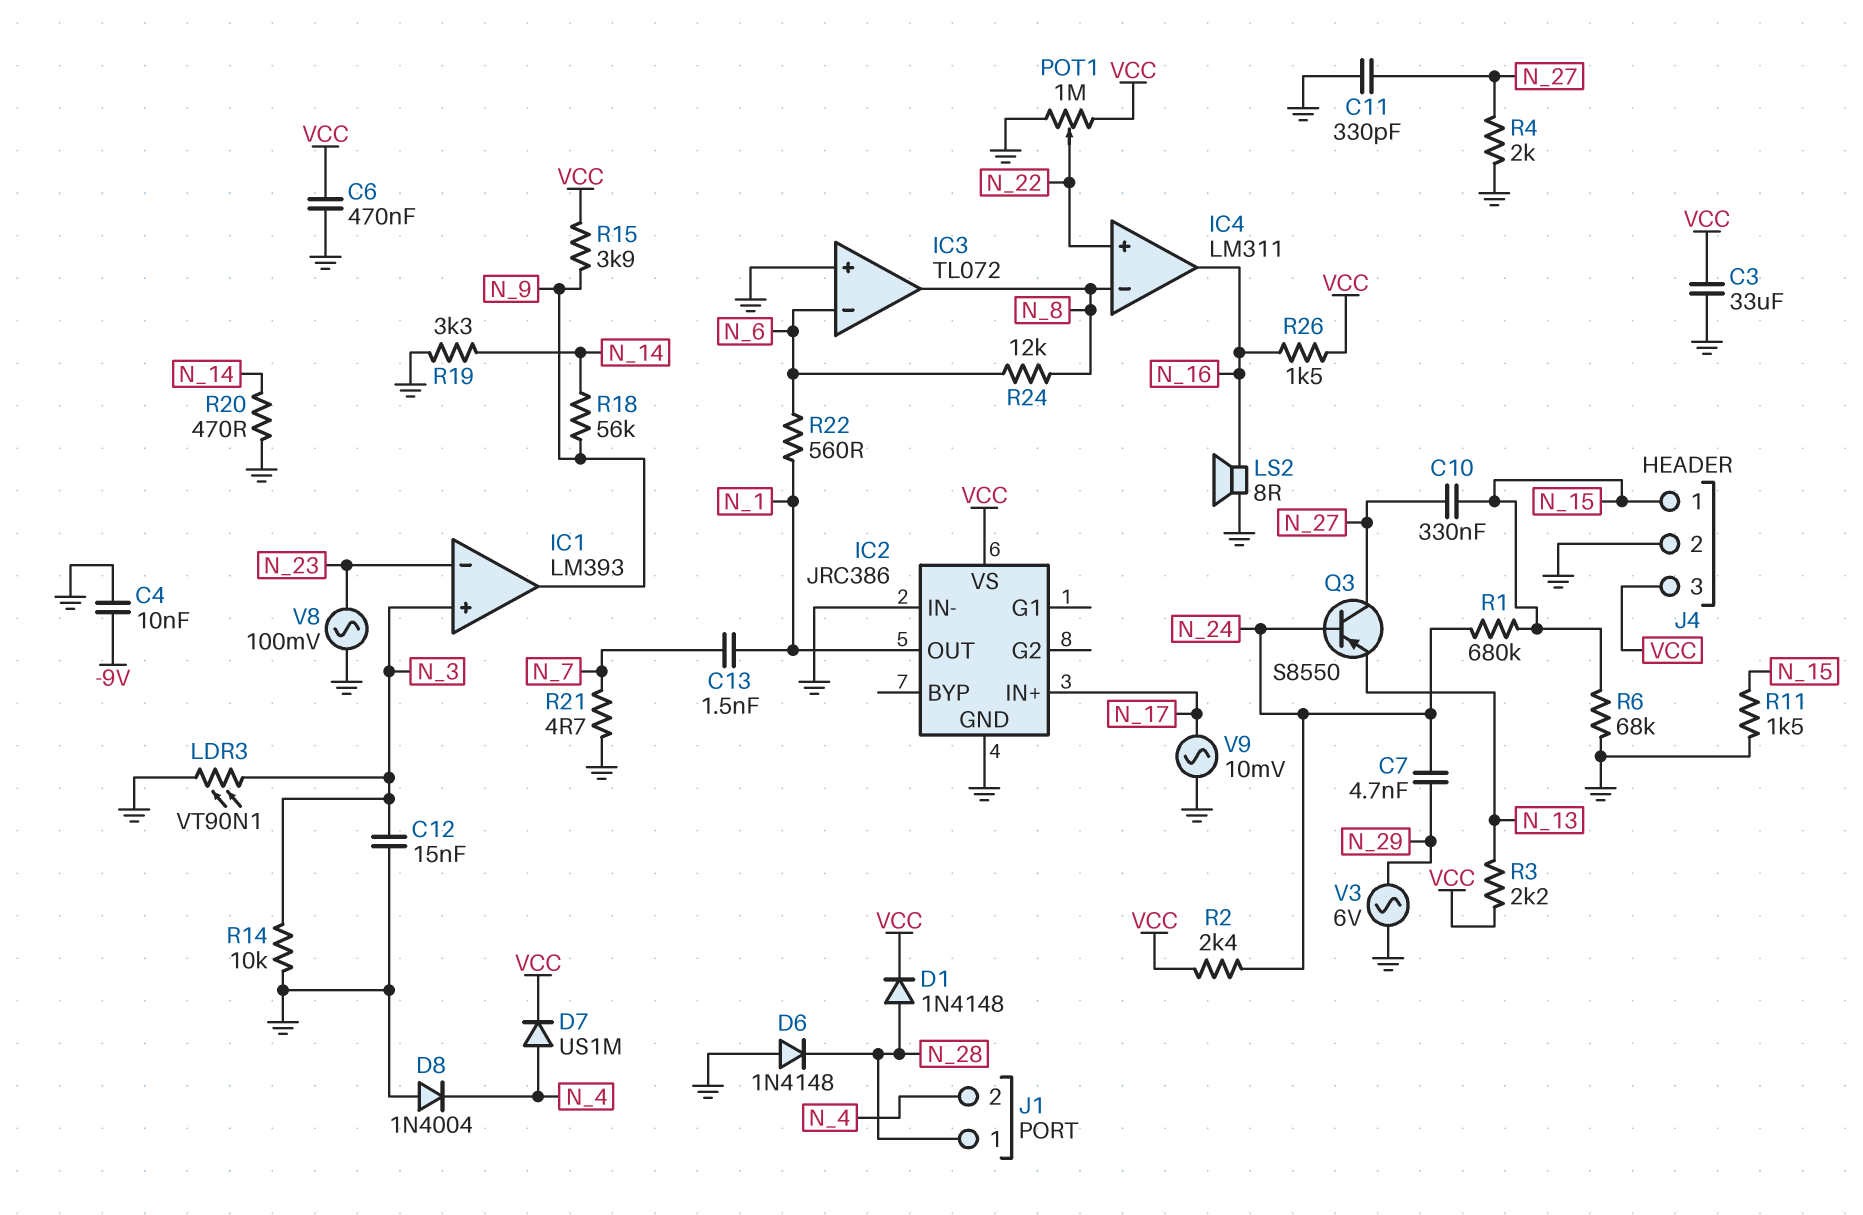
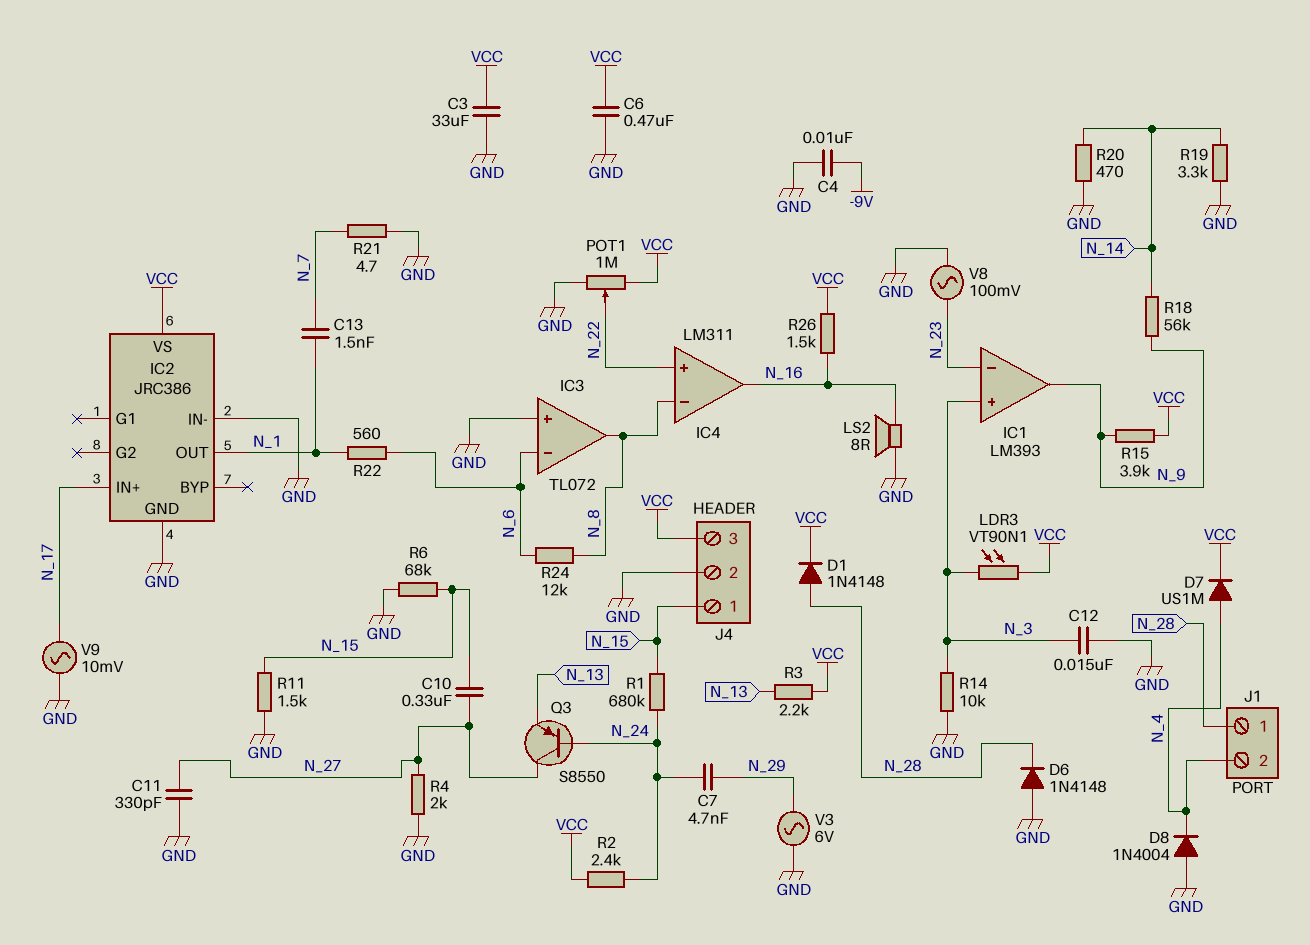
LDR3: VT90N1 (GND, N_3) -> VT90N1 (N_3, VCC)

